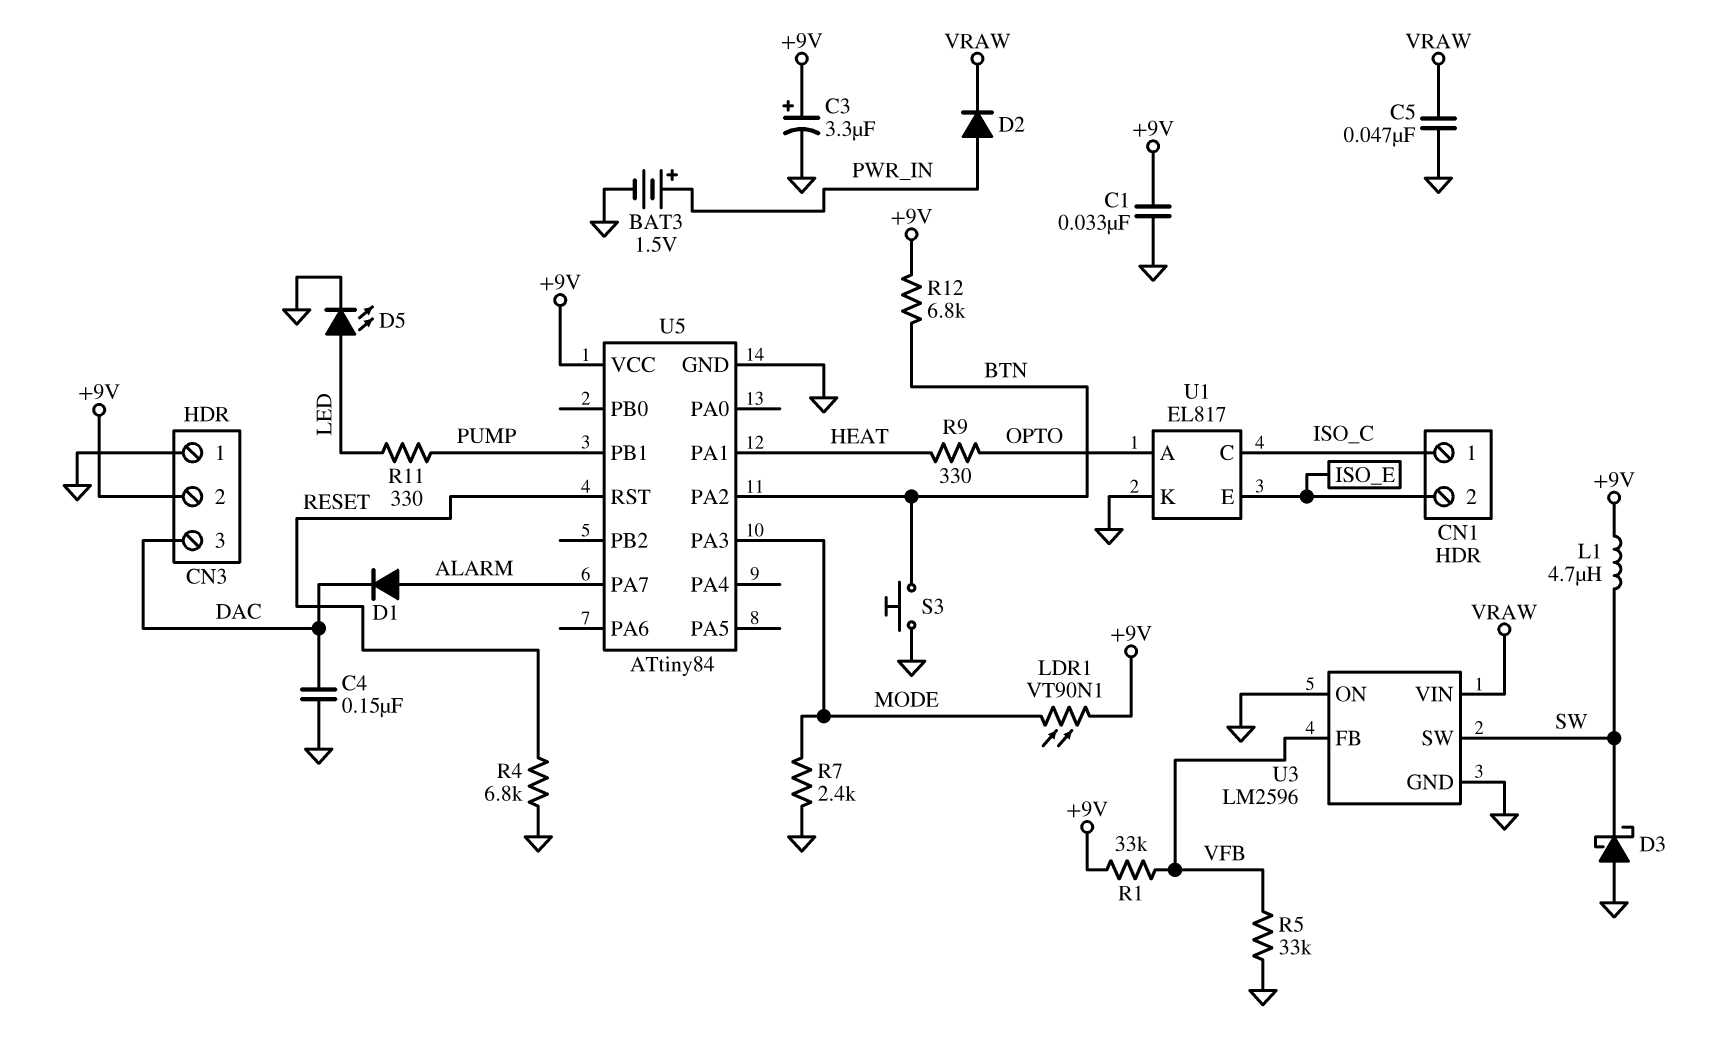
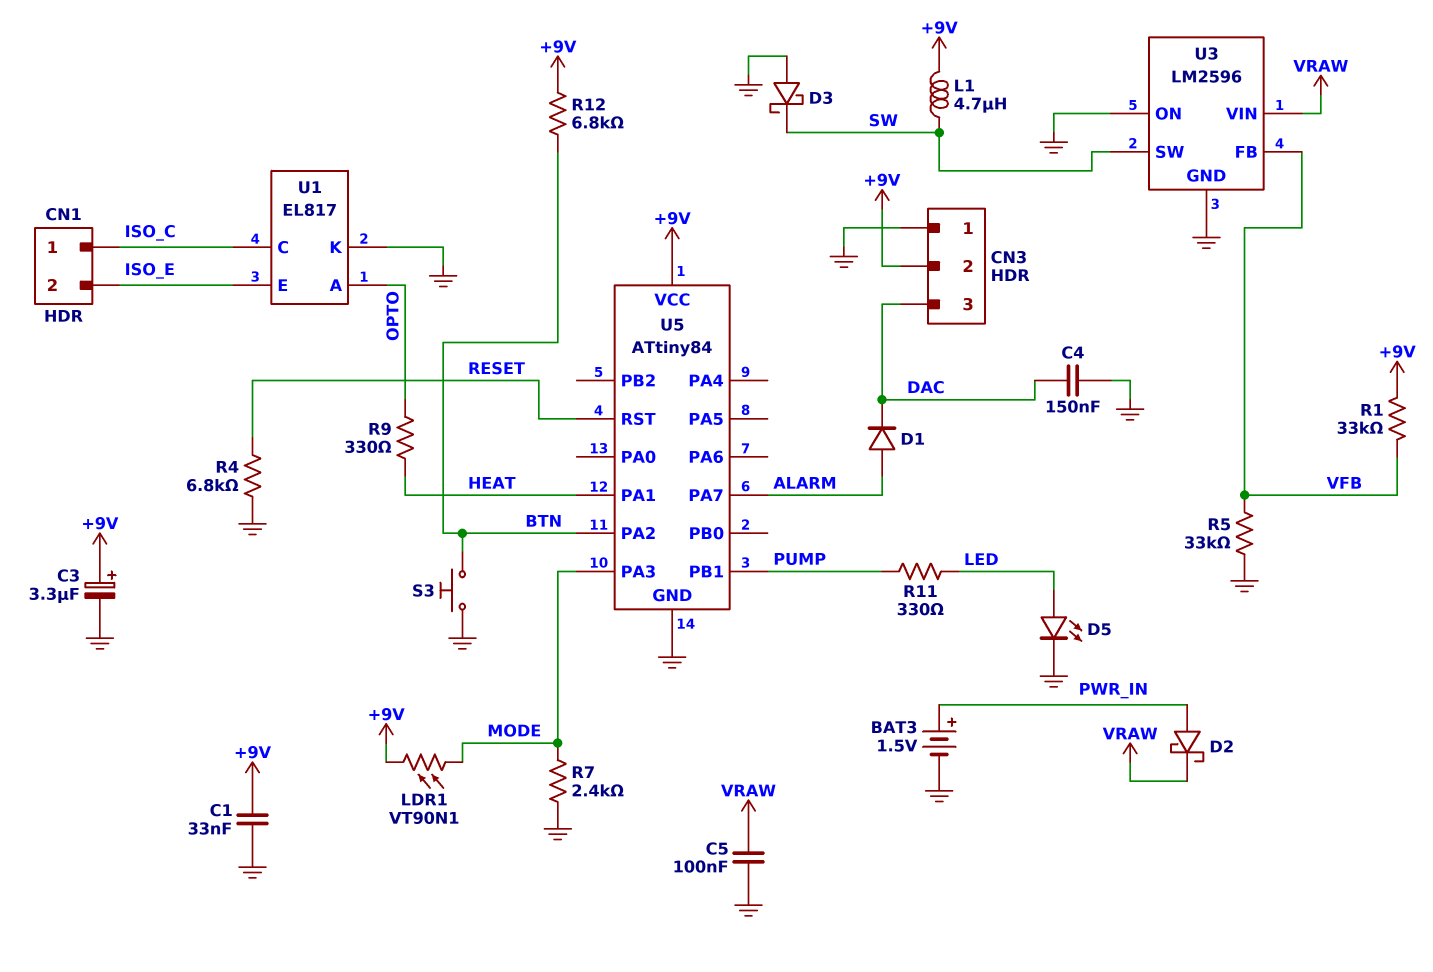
C5: 47nF (GND, VRAW) -> 100nF (GND, VRAW)
D2: diode (A PWR_IN, K VRAW) -> schottky (A PWR_IN, K VRAW)

